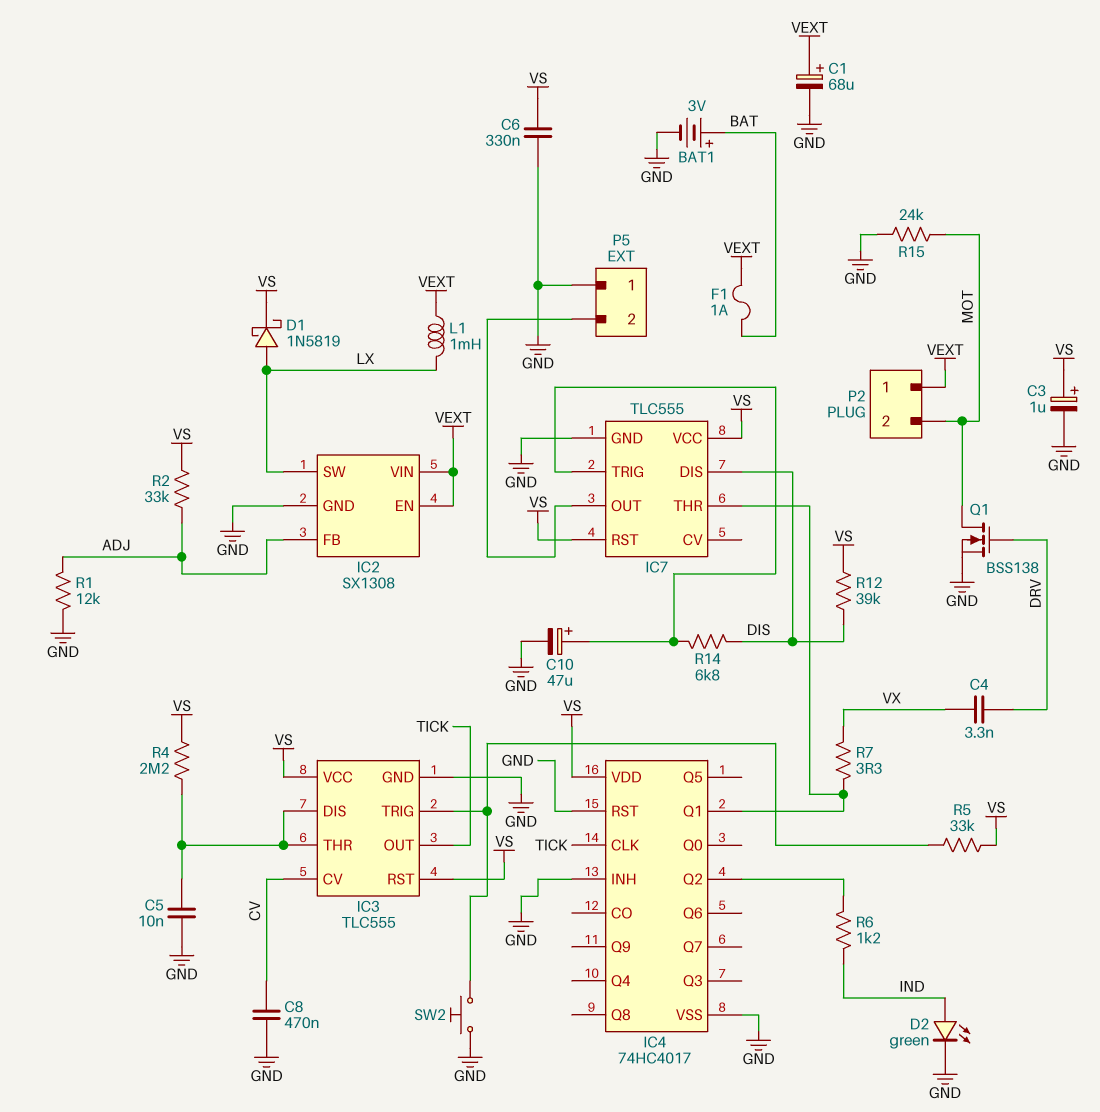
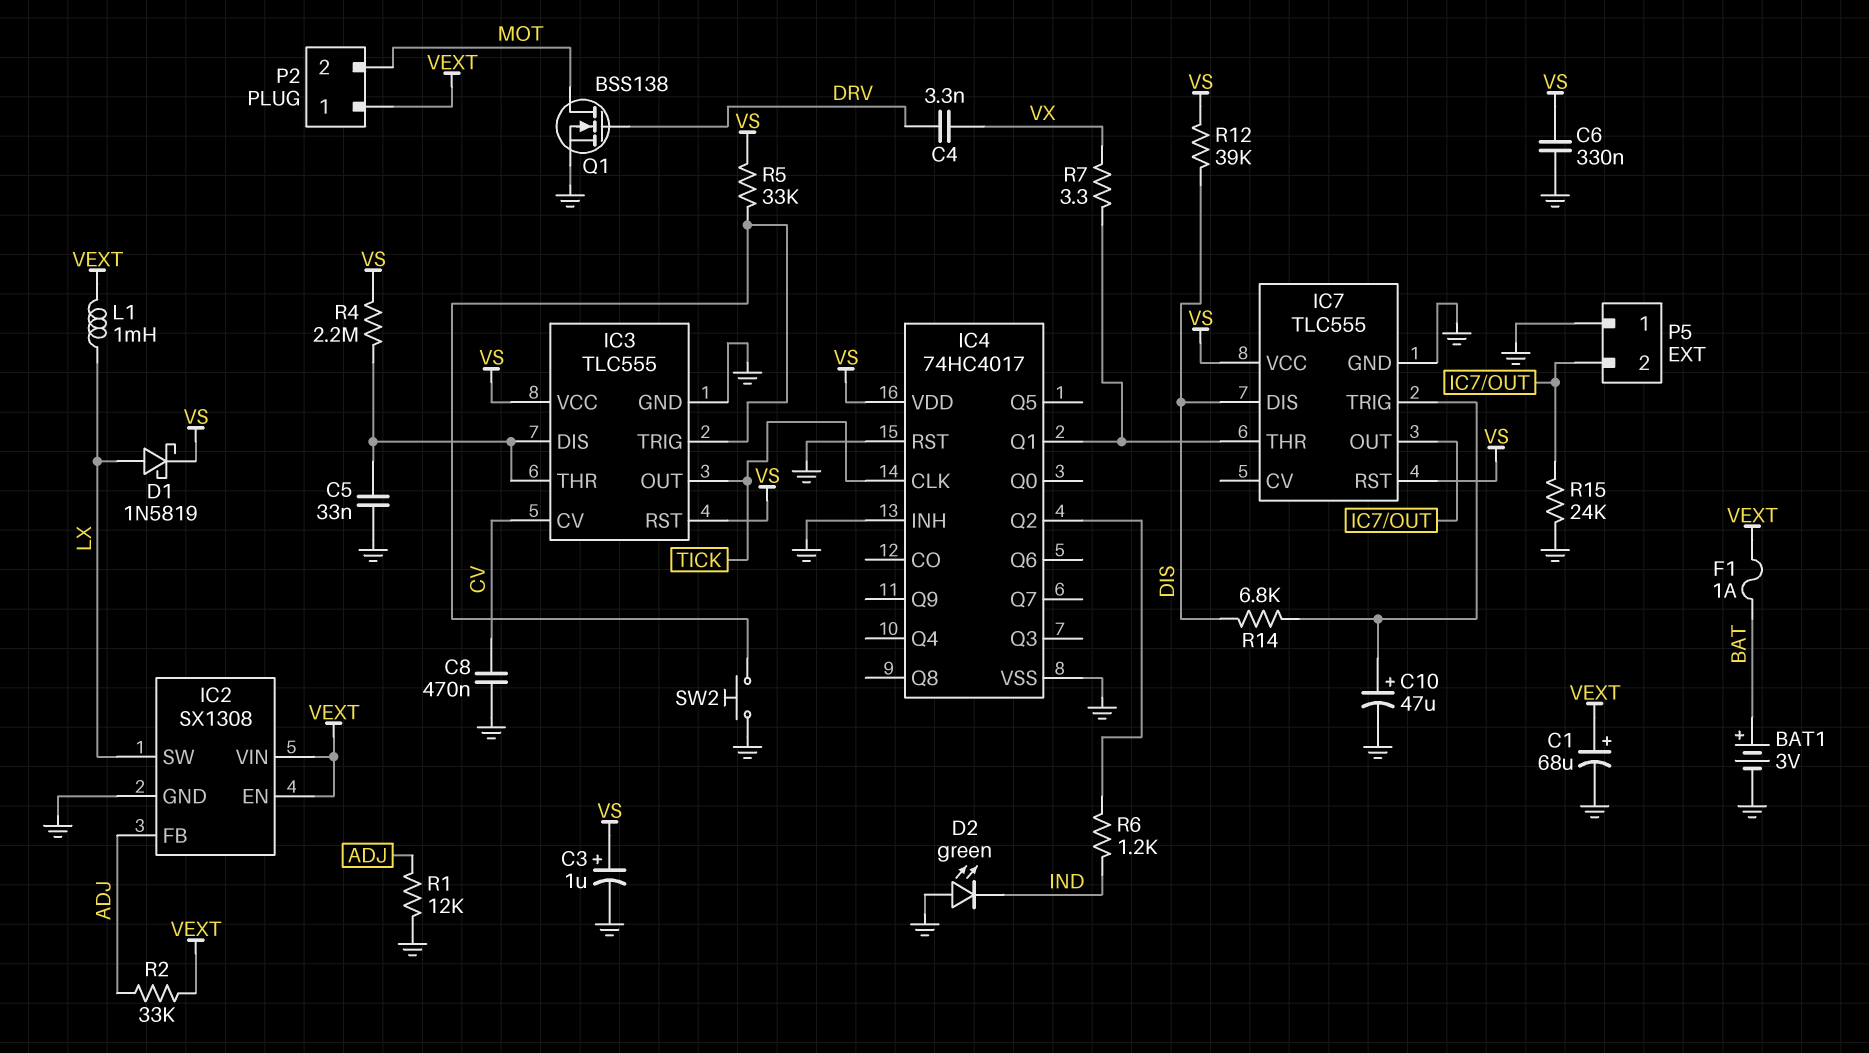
C5: 10nF (GND, IC3/DIS) -> 33nF (GND, IC3/DIS)
D2: LED green (A IND, K GND) -> LED green (A GND, K IND)
R2: 33k (ADJ, VS) -> 33k (ADJ, VEXT)
R15: 24k (GND, MOT) -> 24k (GND, IC7/OUT)

